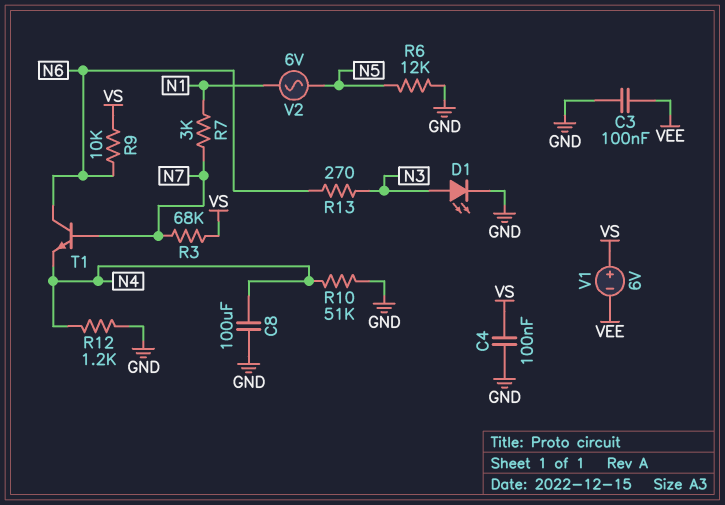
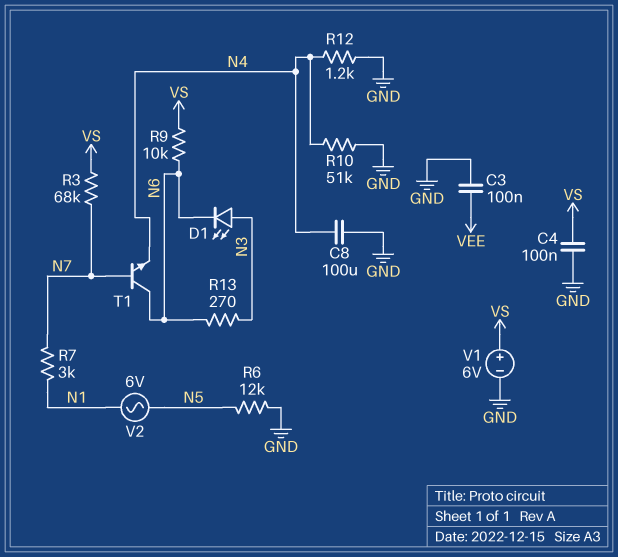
D1: LED (A N3, K GND) -> LED (A N3, K N6)
V1: 6V (plus VS, minus VEE) -> 6V (plus VS, minus GND)

